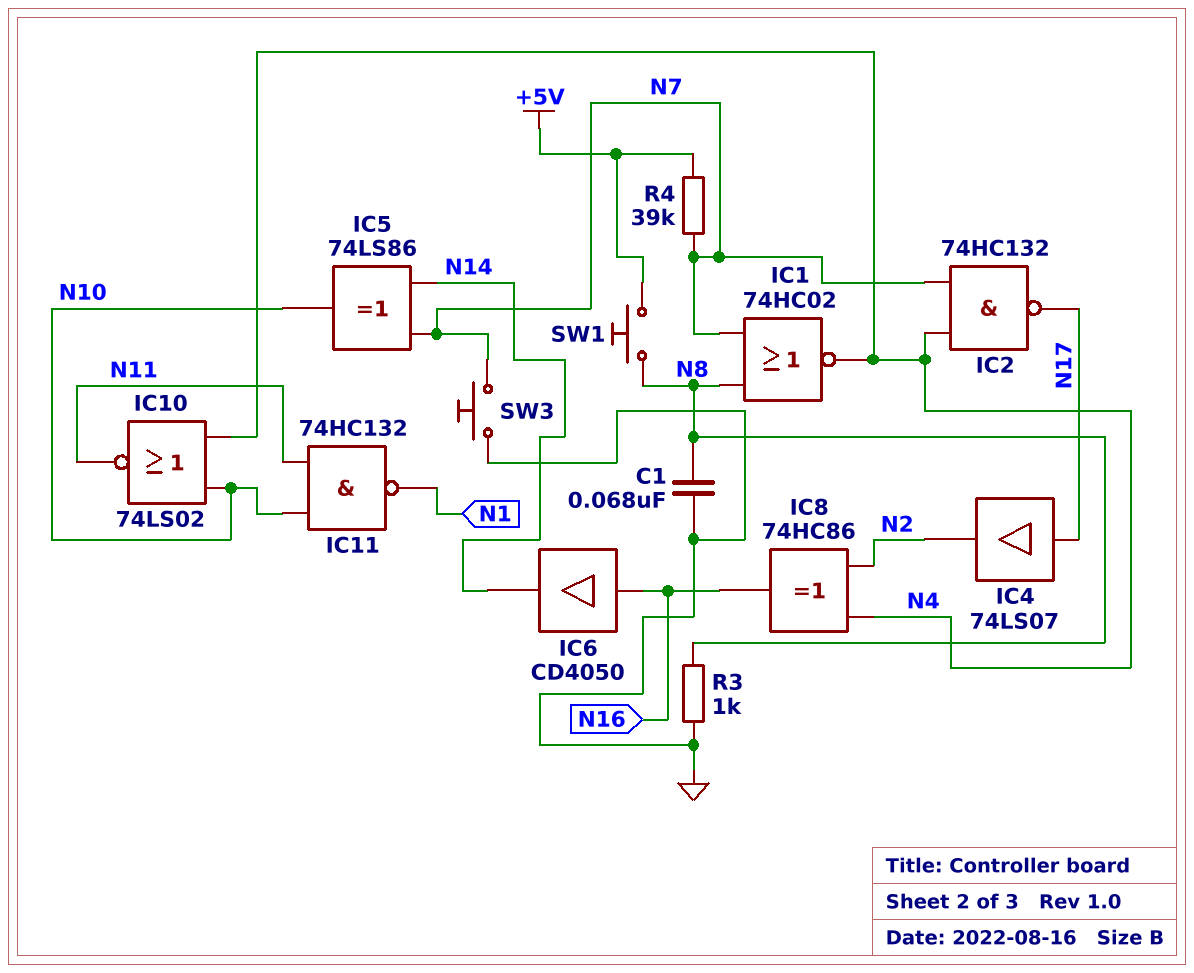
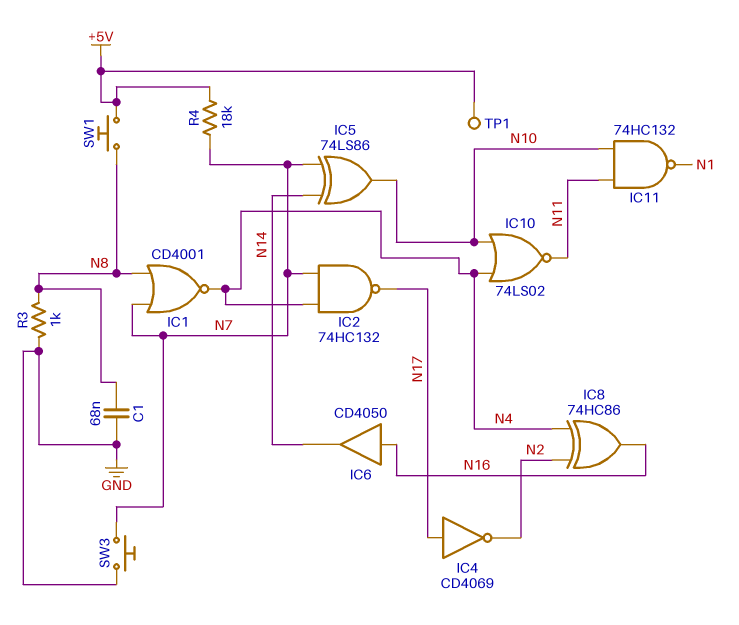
IC1: NOR 74HC02 (in N7, in N8, out N4) -> NOR CD4001 (in N7, in N8, out N4)
IC4: buffer 74LS07 (in N17, out N2) -> NOT CD4069 (in N17, out N2)
R4: 39k (+5V, N7) -> 18k (+5V, N7)
TP1: none -> test point (+5V)

